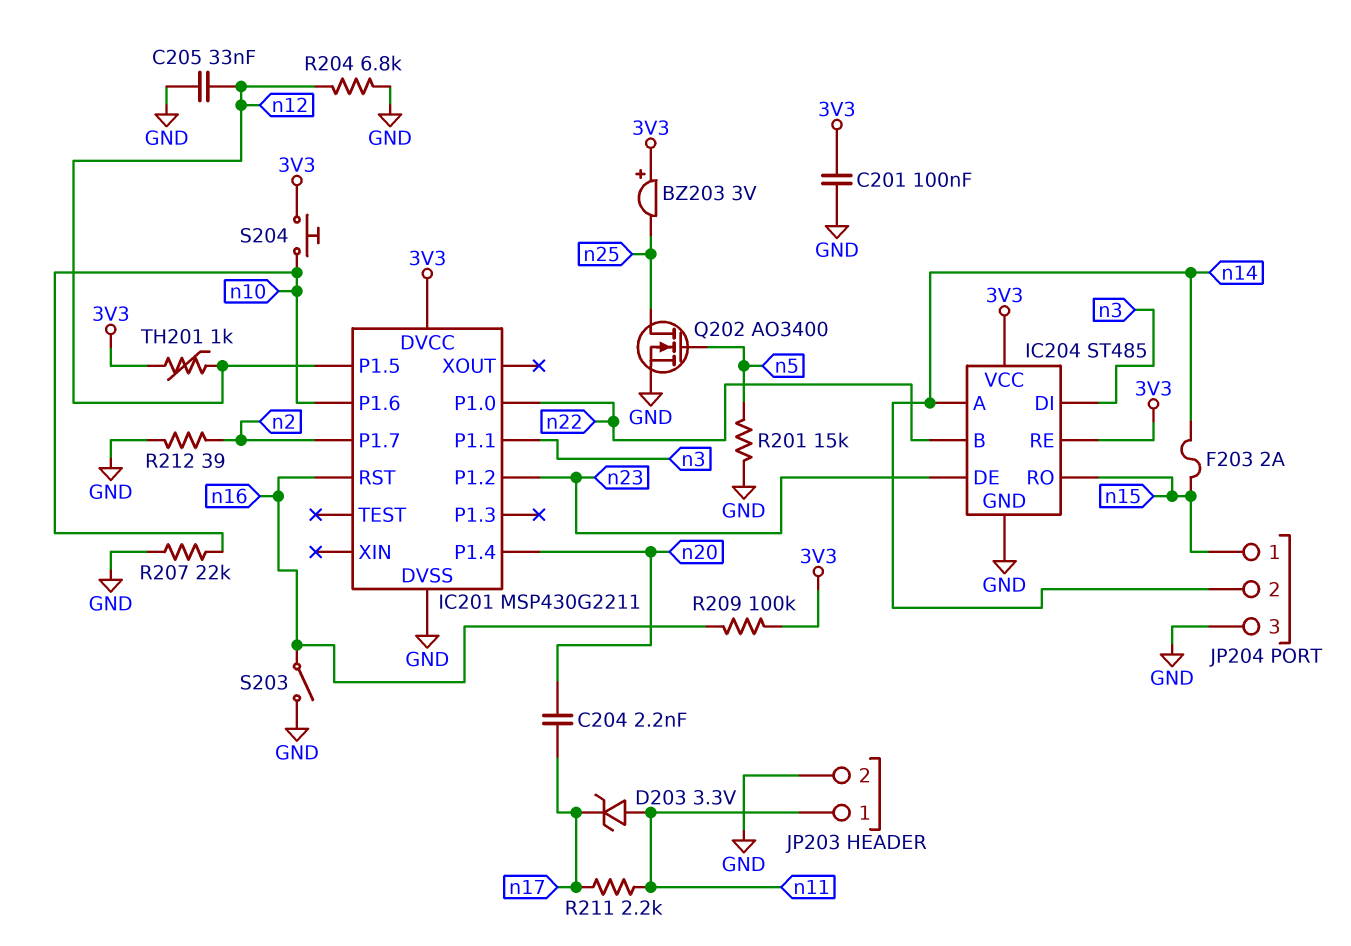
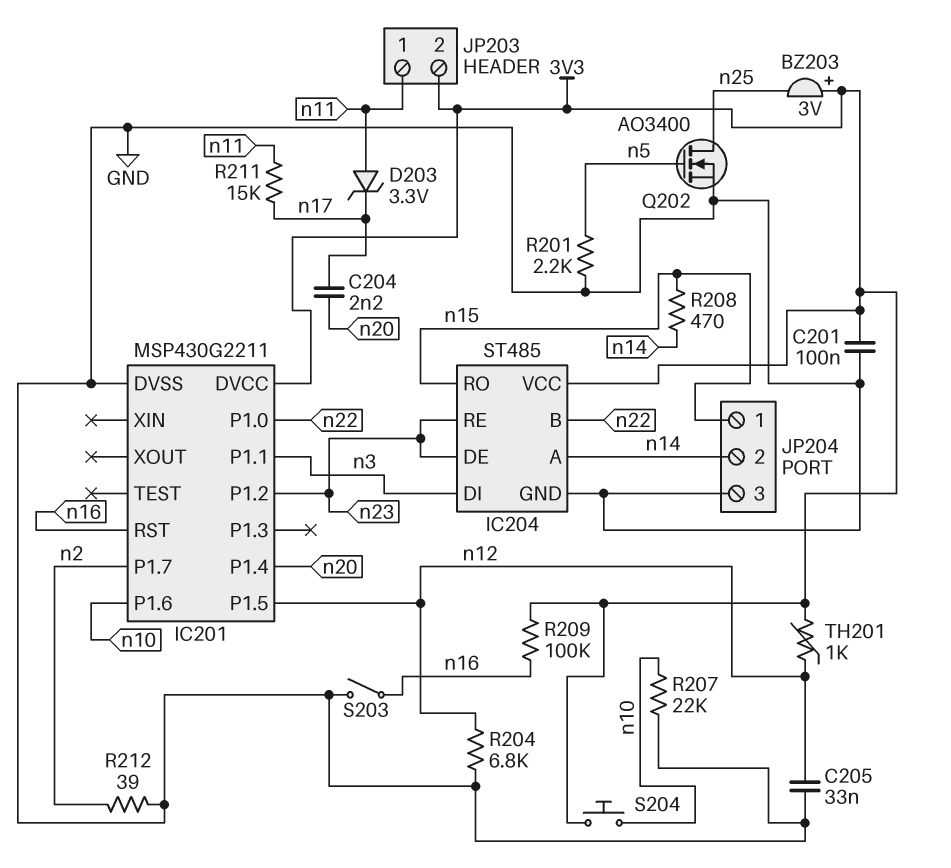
F203: 2A (n14, n15) -> none
IC204 pin RE: 3V3 -> n23
JP203 pin 2: GND -> 3V3
R201: 15k (GND, n5) -> 2.2k (GND, n5)
R208: none -> 470 (n14, n15)
R211: 2.2k (n11, n17) -> 15k (n11, n17)

